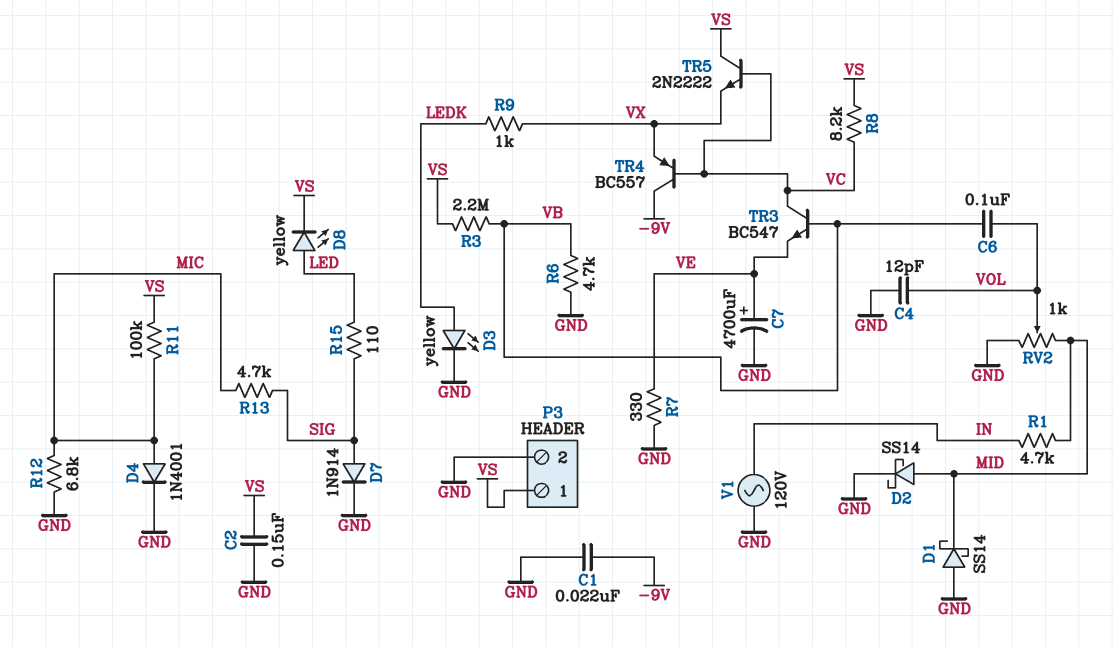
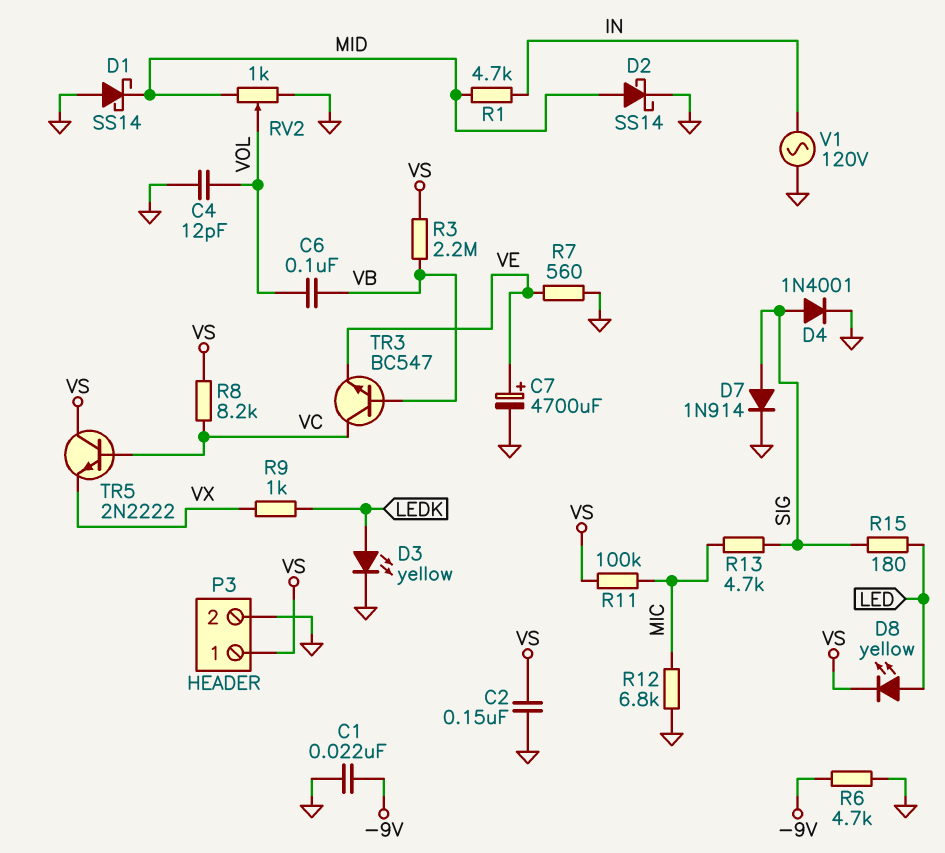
D4: diode 1N4001 (A MIC, K GND) -> diode 1N4001 (A SIG, K GND)
R6: 4.7k (GND, VB) -> 4.7k (-9V, GND)
R7: 330 (GND, VE) -> 560 (GND, VE)
R15: 110 (LED, SIG) -> 180 (LED, SIG)
TR4: PNP BC557 (B VC, C -9V, E VX) -> none

